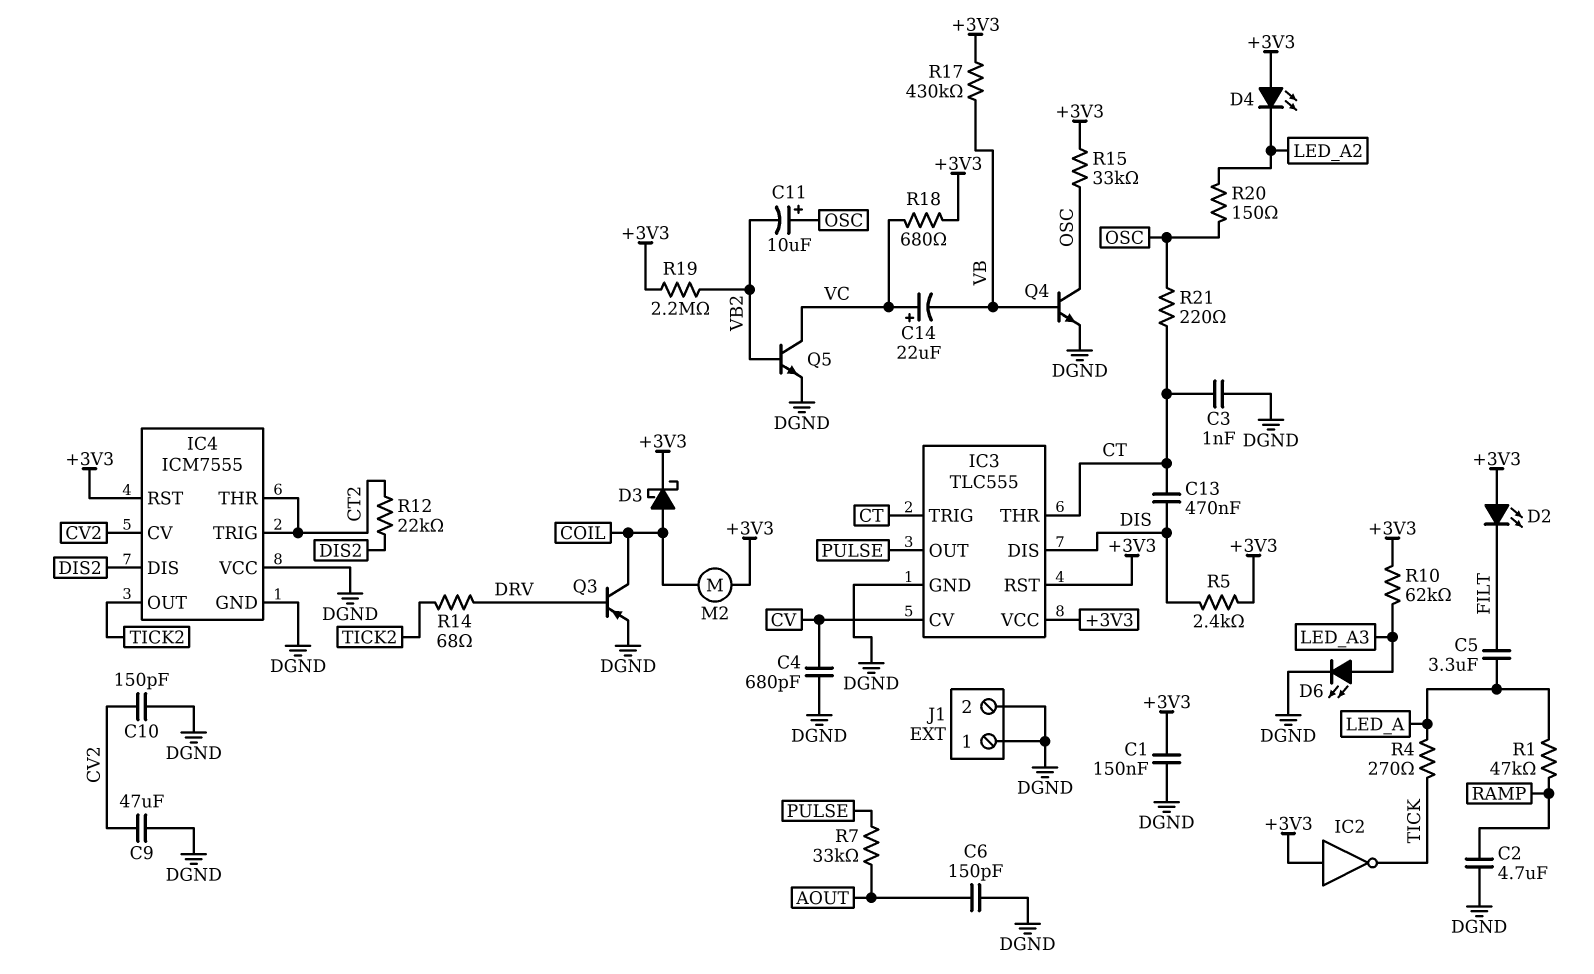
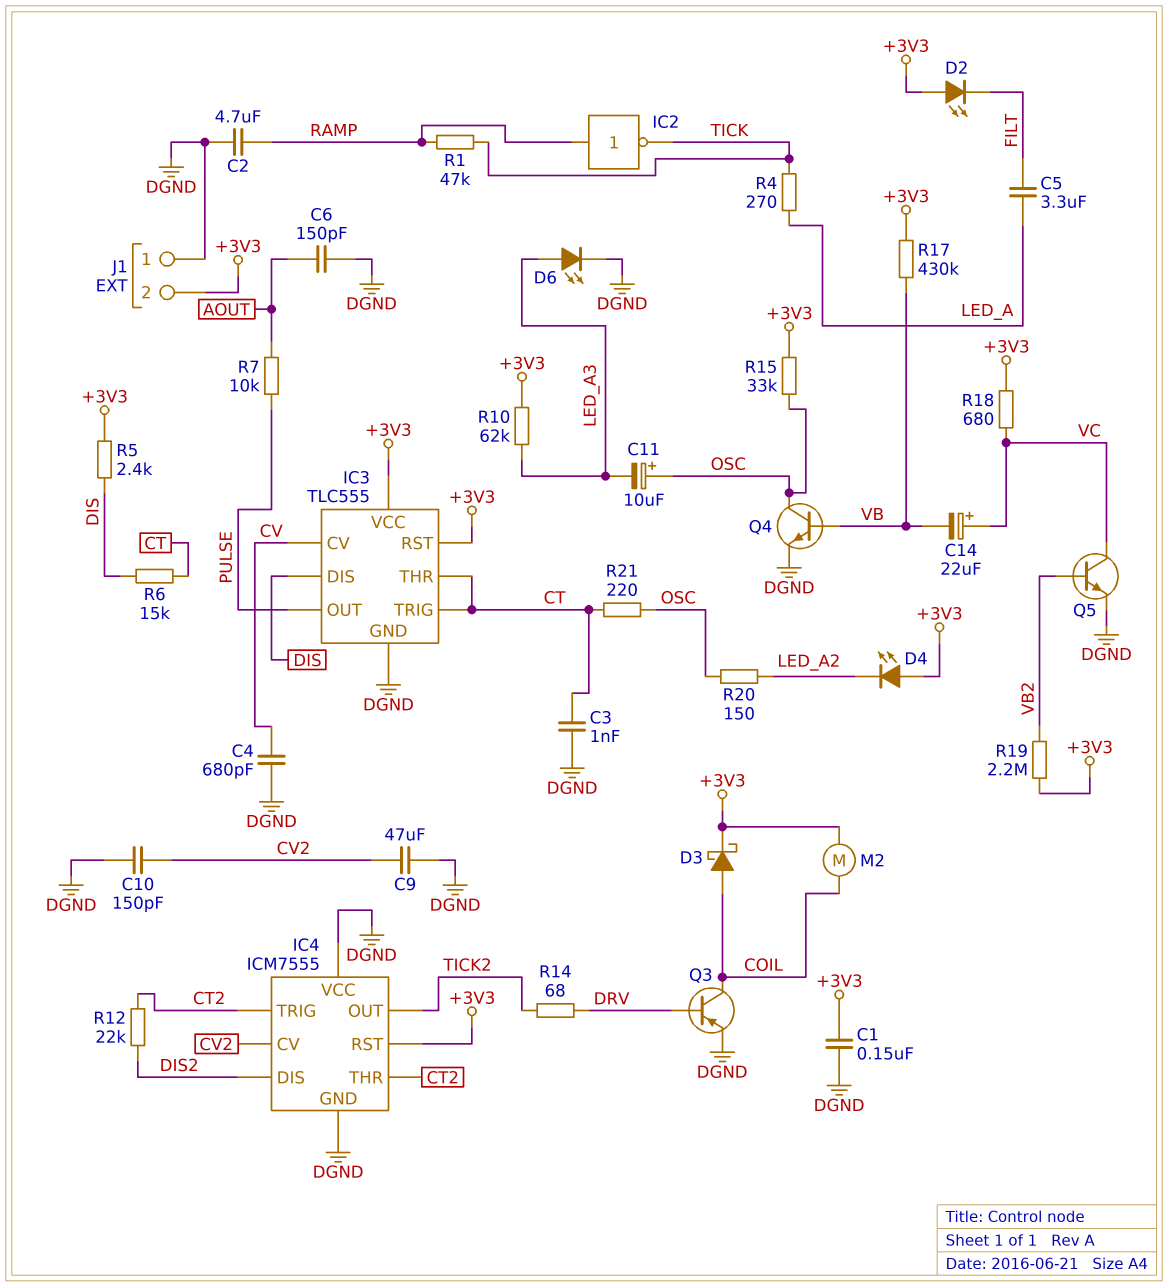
C11: 10uF (plus OSC, minus VB2) -> 10uF (plus OSC, minus LED_A3)
C13: 470nF (CT, DIS) -> none
IC2: NOT (in +3V3, out TICK) -> NOT (in RAMP, out TICK)
J1 pin 2: DGND -> +3V3
R1: 47k (LED_A, RAMP) -> 47k (RAMP, TICK)
R6: none -> 15k (CT, DIS)
R7: 33k (AOUT, PULSE) -> 10k (AOUT, PULSE)

